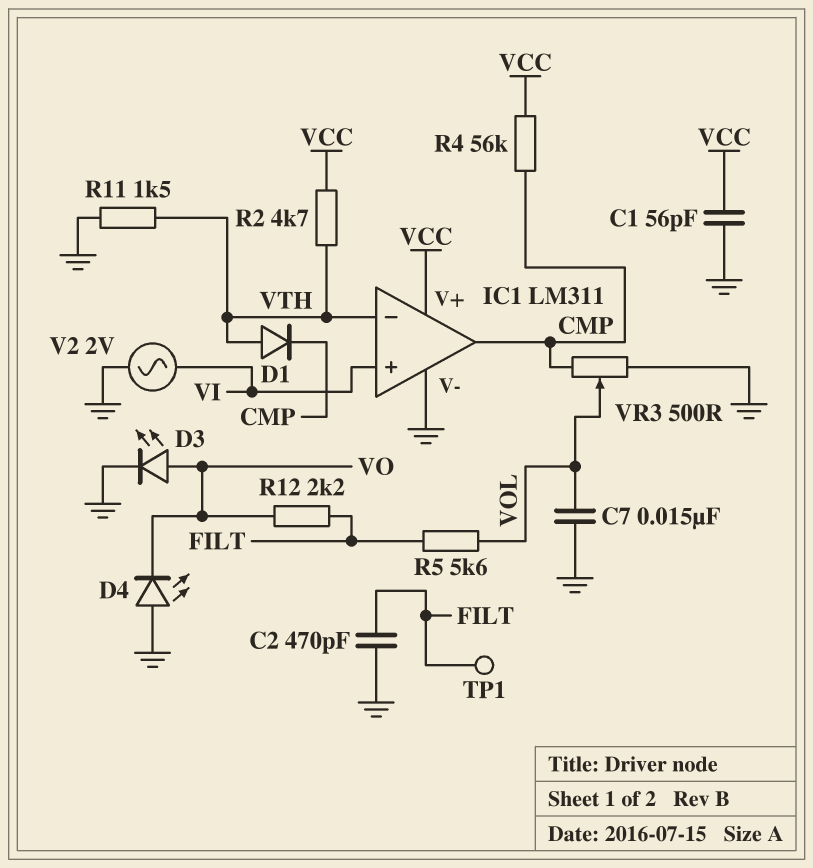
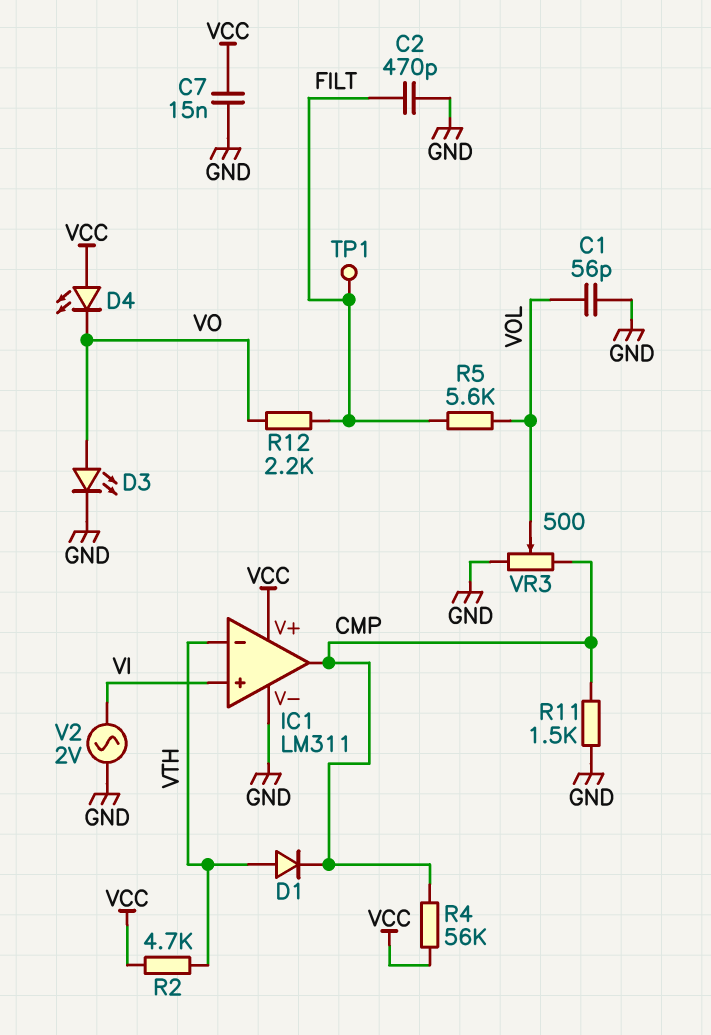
C1: 56pF (GND, VCC) -> 56pF (GND, VOL)
C7: 15nF (GND, VOL) -> 15nF (GND, VCC)
D4: LED (A GND, K VO) -> LED (A VCC, K VO)
R11: 1.5k (GND, VTH) -> 1.5k (CMP, GND)

